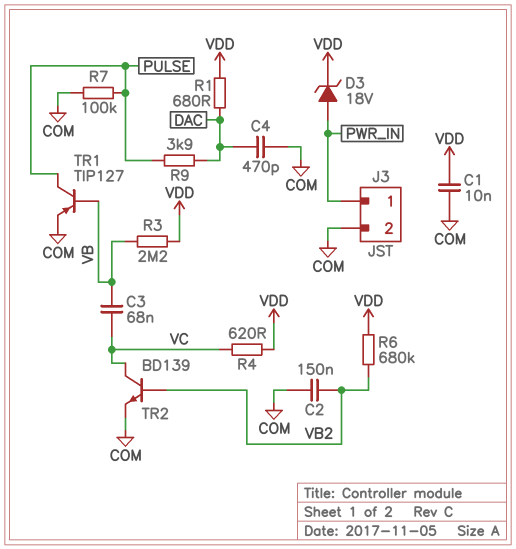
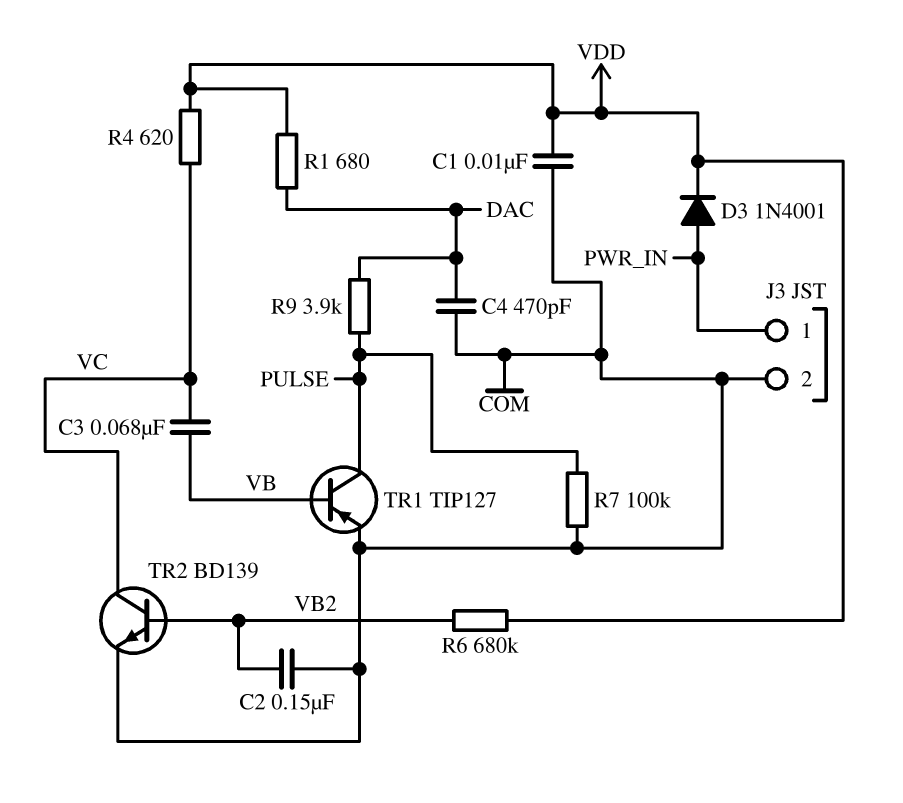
D3: zener 18V (A PWR_IN, K VDD) -> diode 1N4001 (A PWR_IN, K VDD)
R3: 2.2M (VB, VDD) -> none

